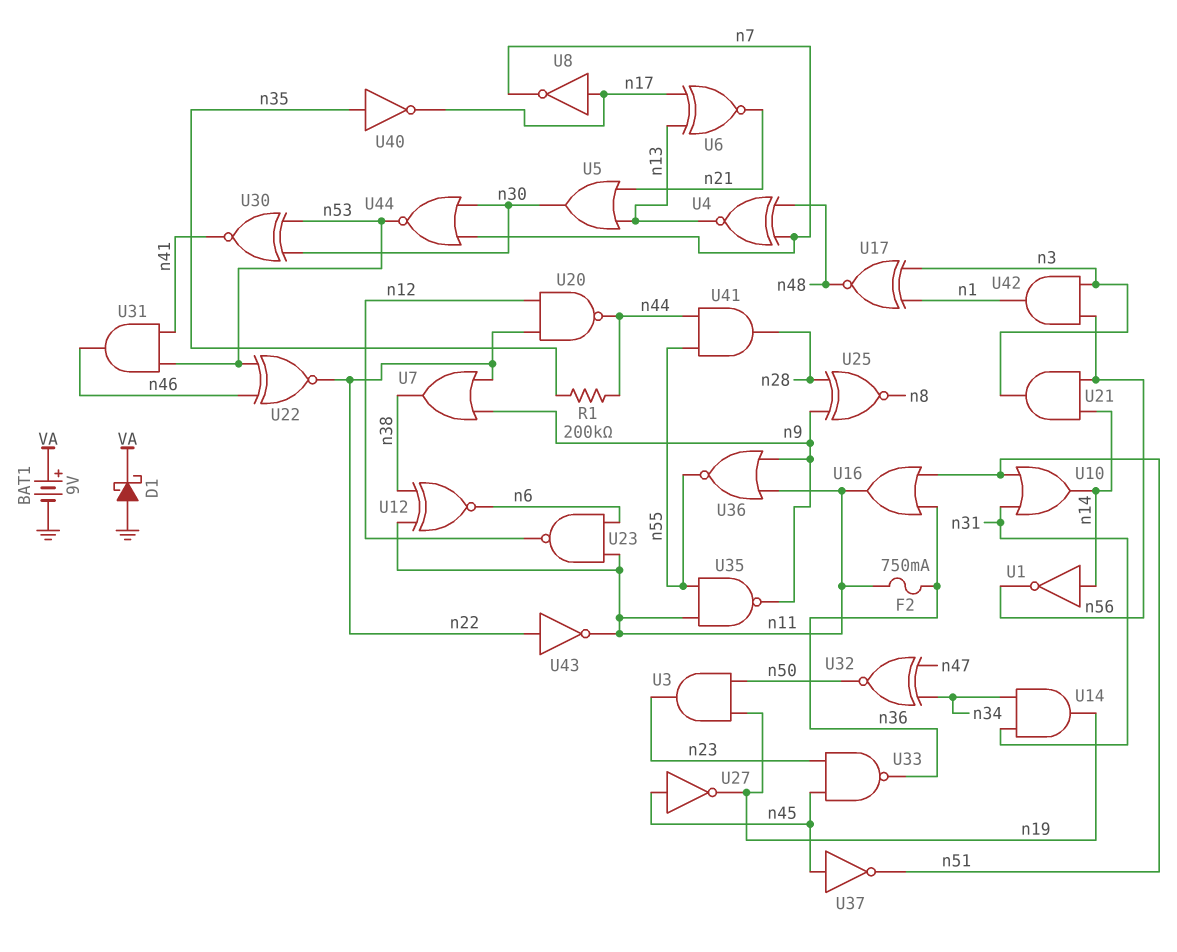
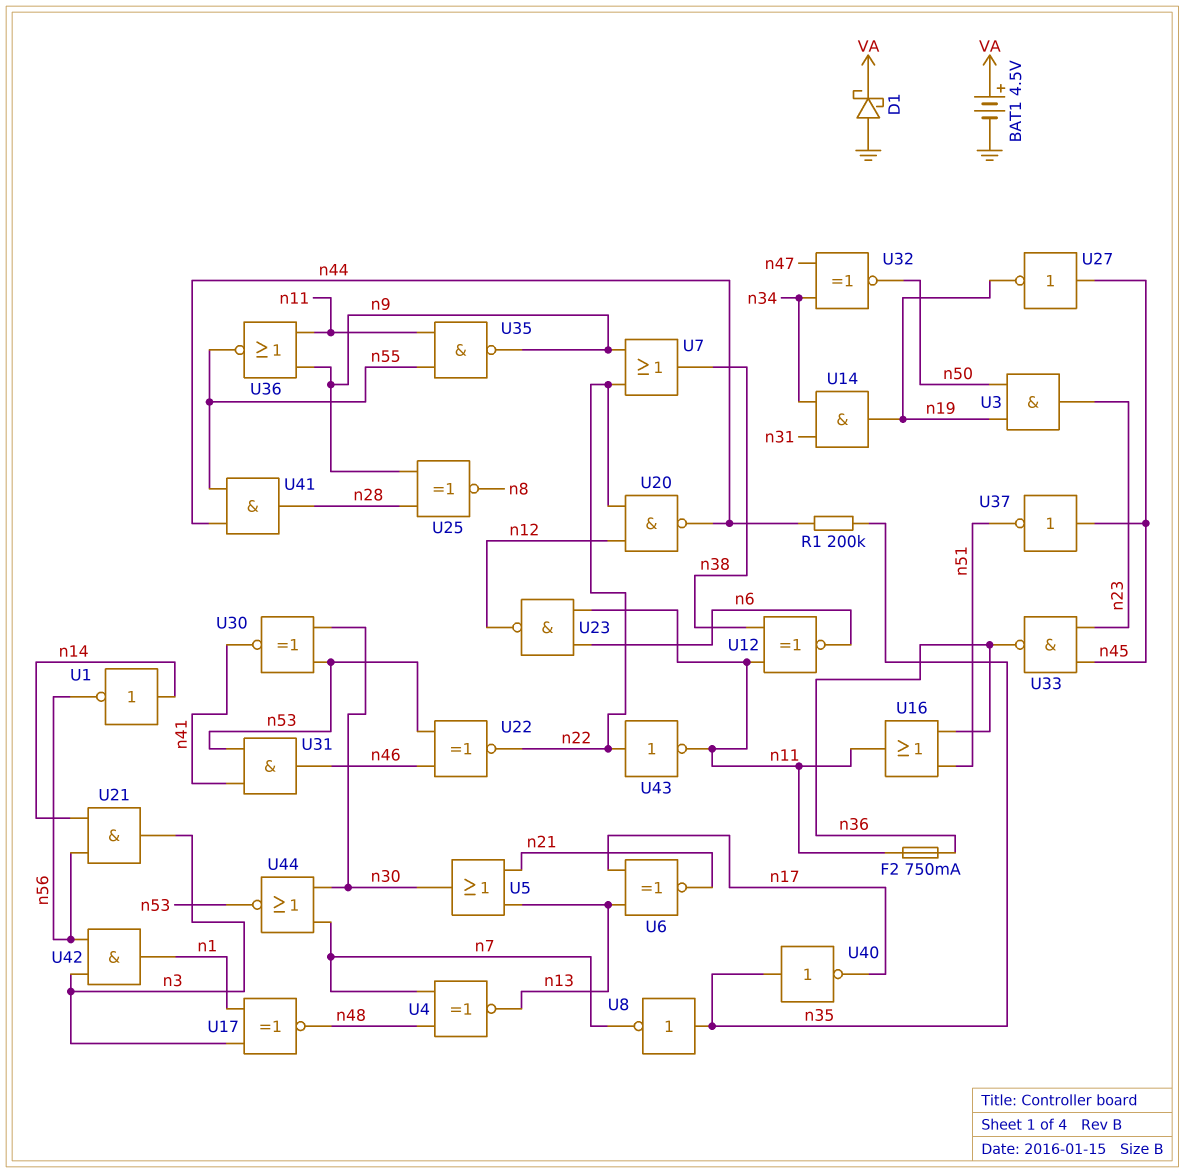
BAT1: 9V (plus VA, minus GND) -> 4.5V (plus VA, minus GND)
U8: NOT (in n17, out n7) -> NOT (in n35, out n7)
U10: OR (in n31, in n51, out n14) -> none

